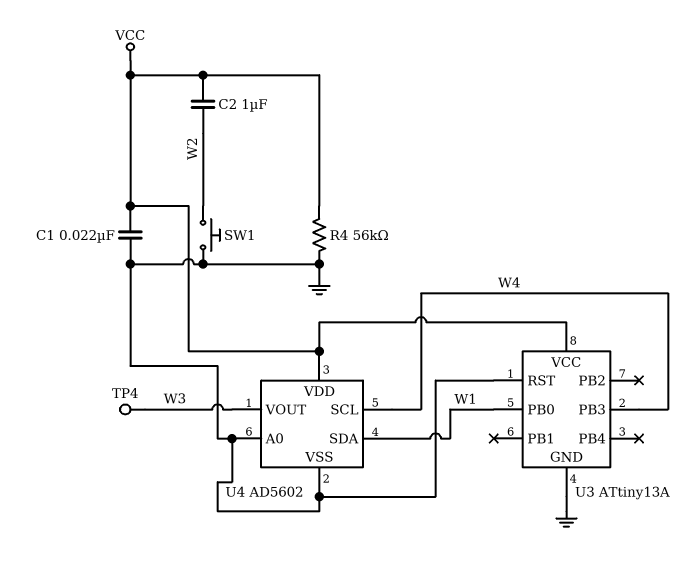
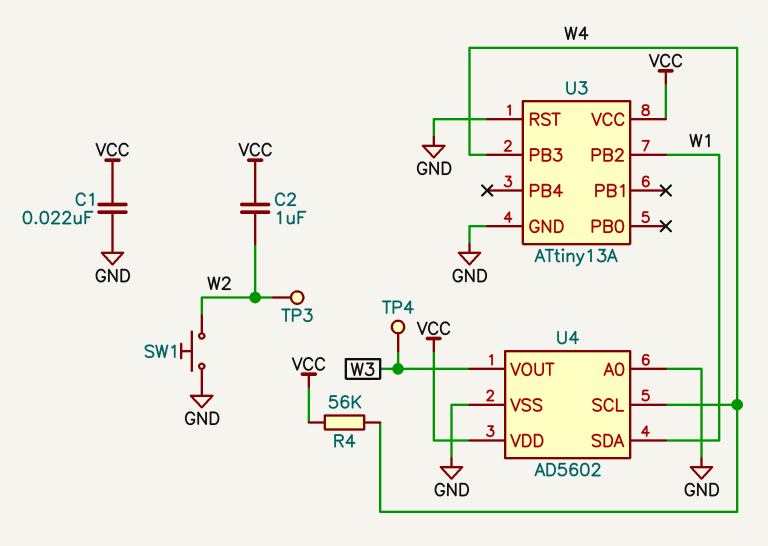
R4: 56k (GND, VCC) -> 56k (VCC, W4)
TP3: none -> test point (W2)
U3 pin PB0: W1 -> none
U3 pin PB2: none -> W1

